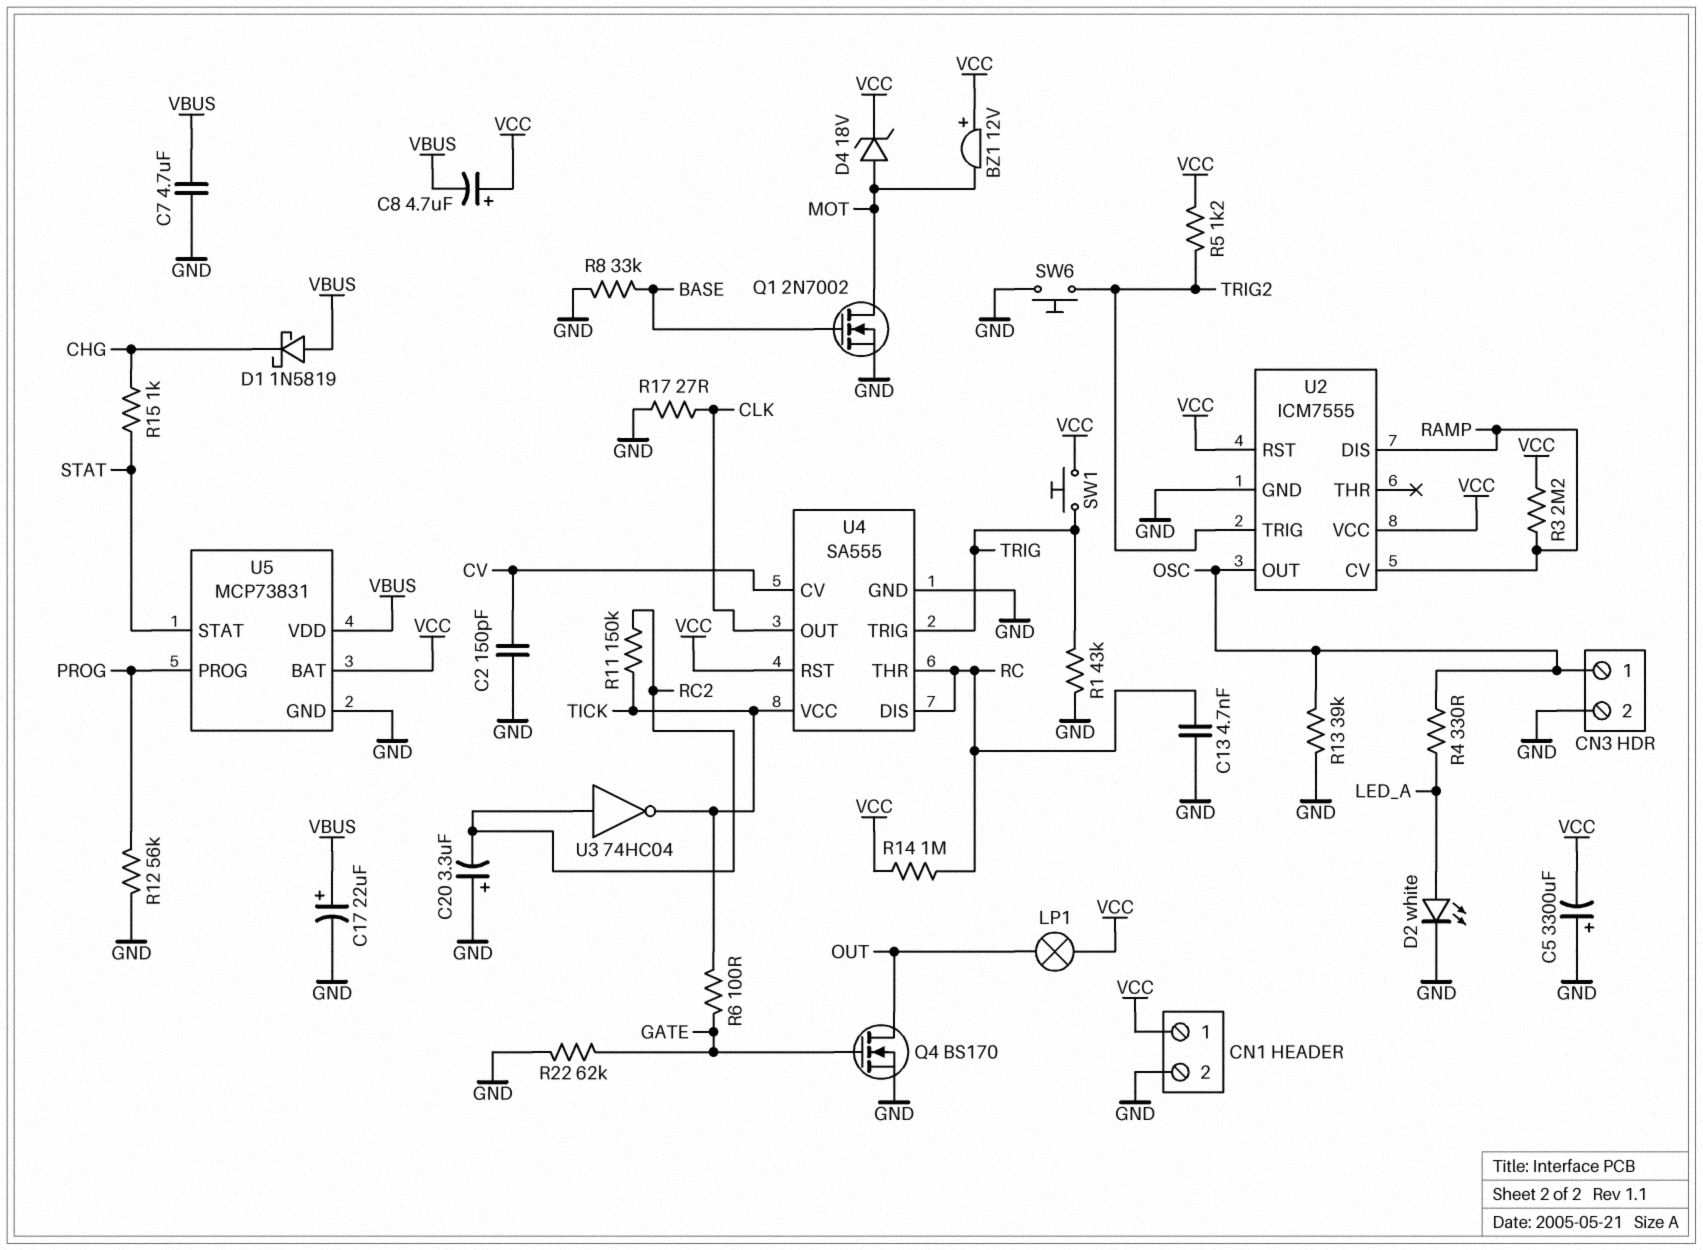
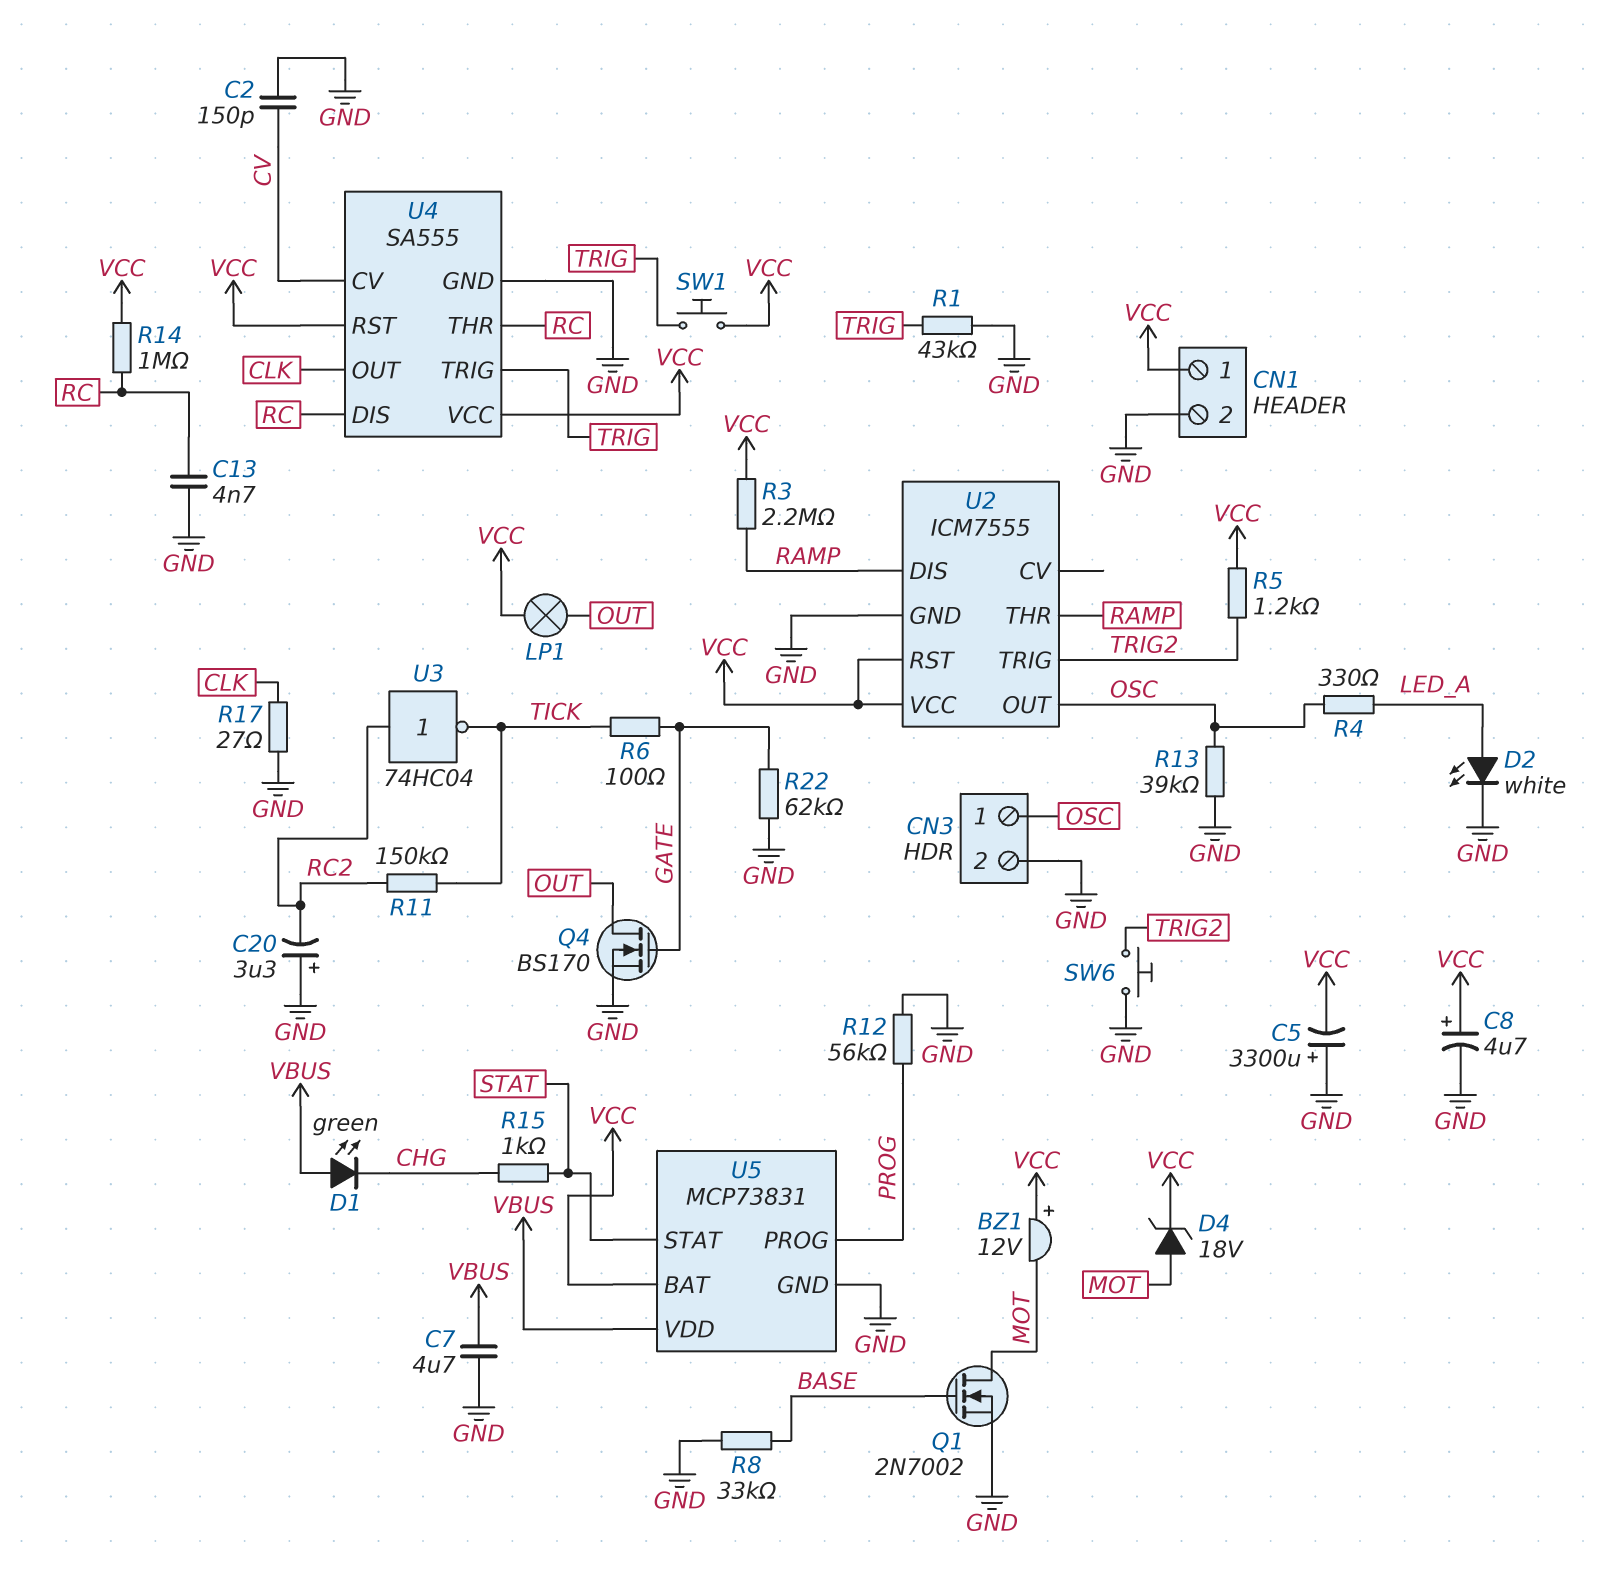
C8: 4.7uF (plus VCC, minus VBUS) -> 4.7uF (plus VCC, minus GND)
C17: 22uF (plus VBUS, minus GND) -> none
D1: schottky 1N5819 (A VBUS, K CHG) -> LED green (A VBUS, K CHG)
U2 pin CV: RAMP -> none
U2 pin THR: none -> RAMP
U4 pin VCC: TICK -> VCC

